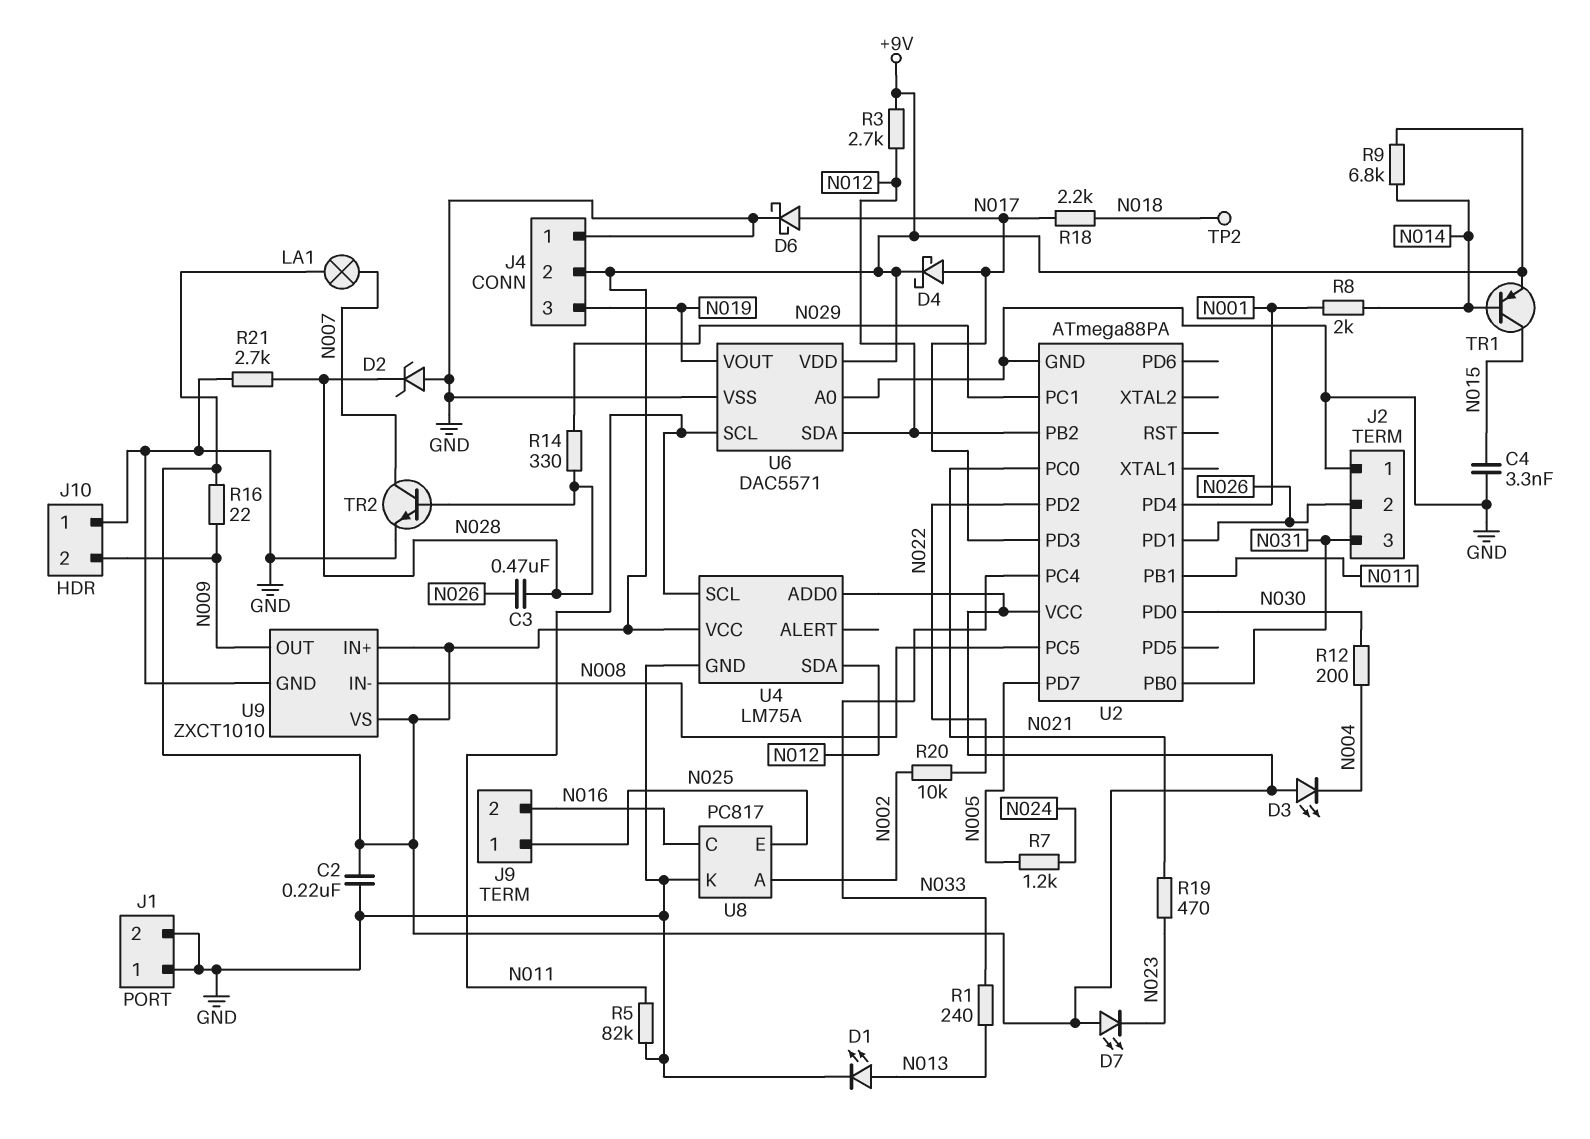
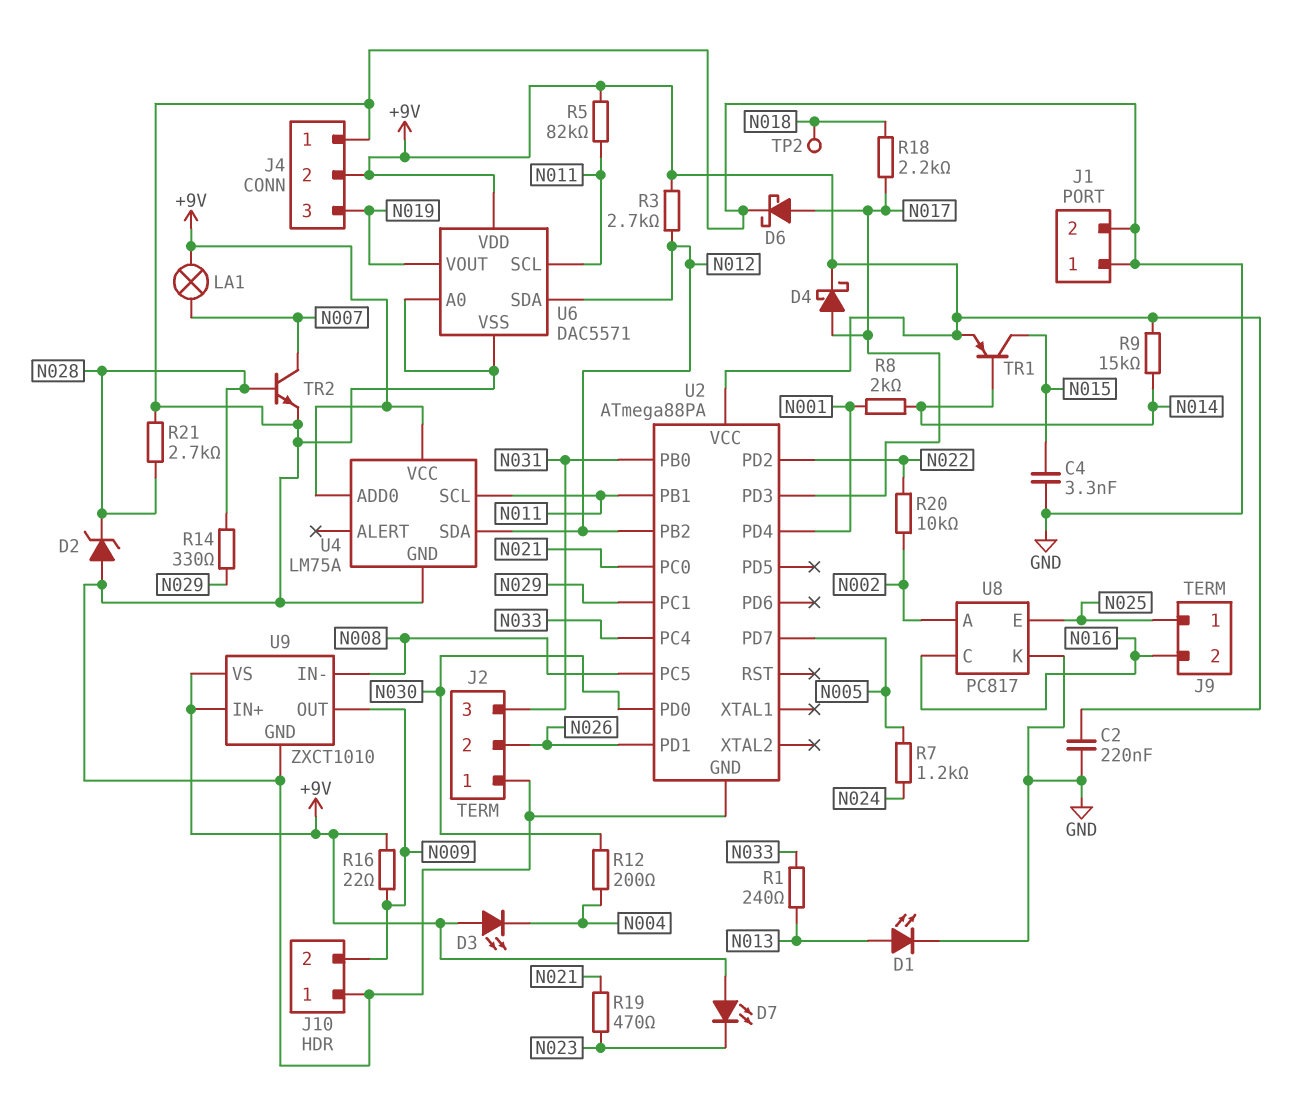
C3: 470nF (N026, N028) -> none
R5: 82k (GND, N011) -> 82k (+9V, N011)
R9: 6.8k (+9V, N014) -> 15k (+9V, N014)

